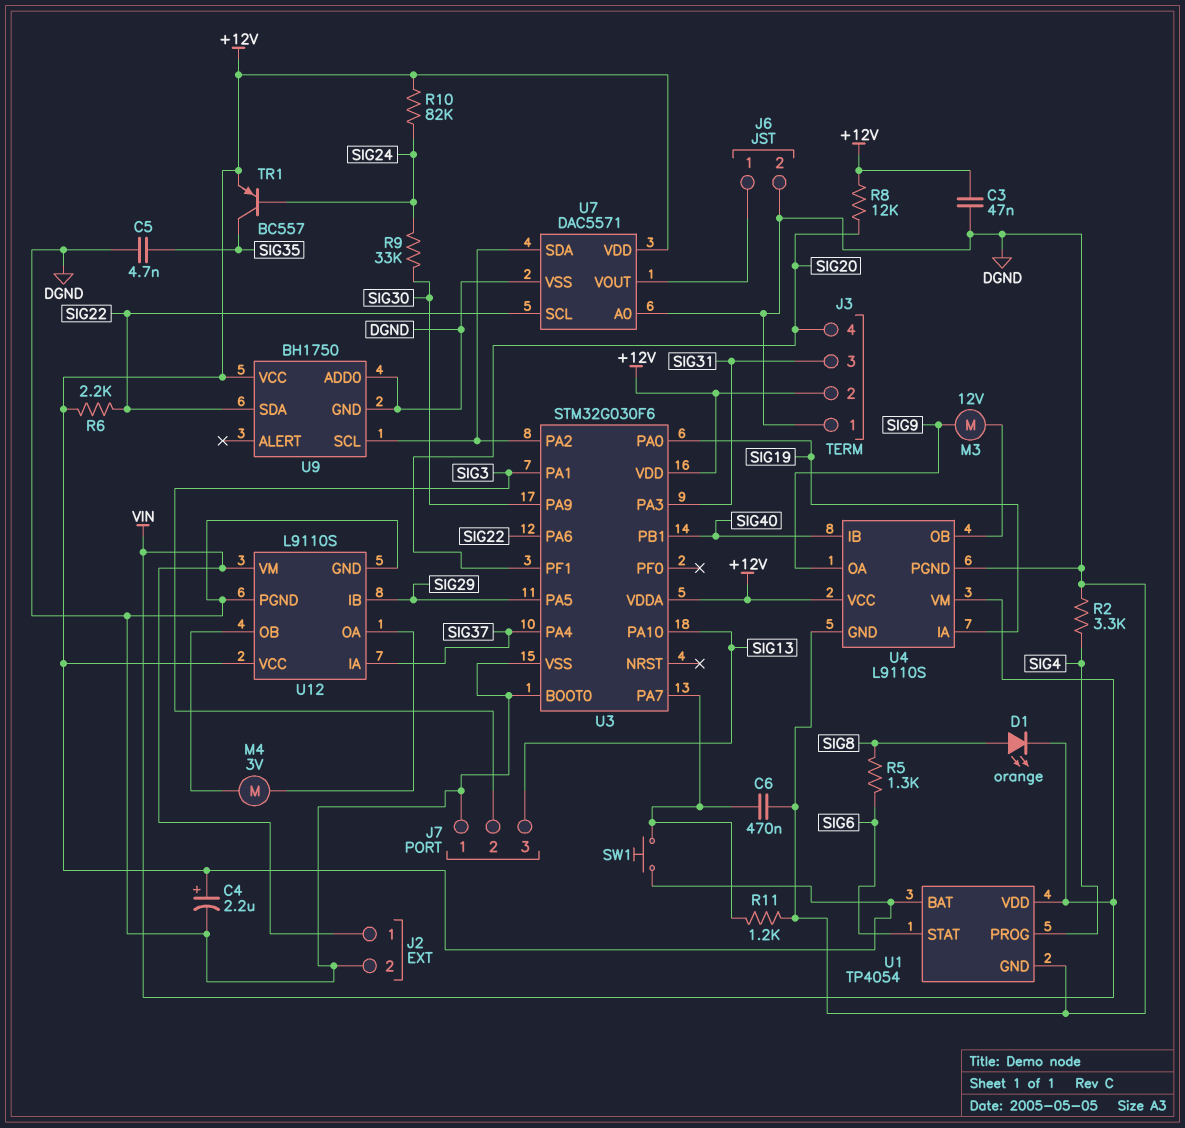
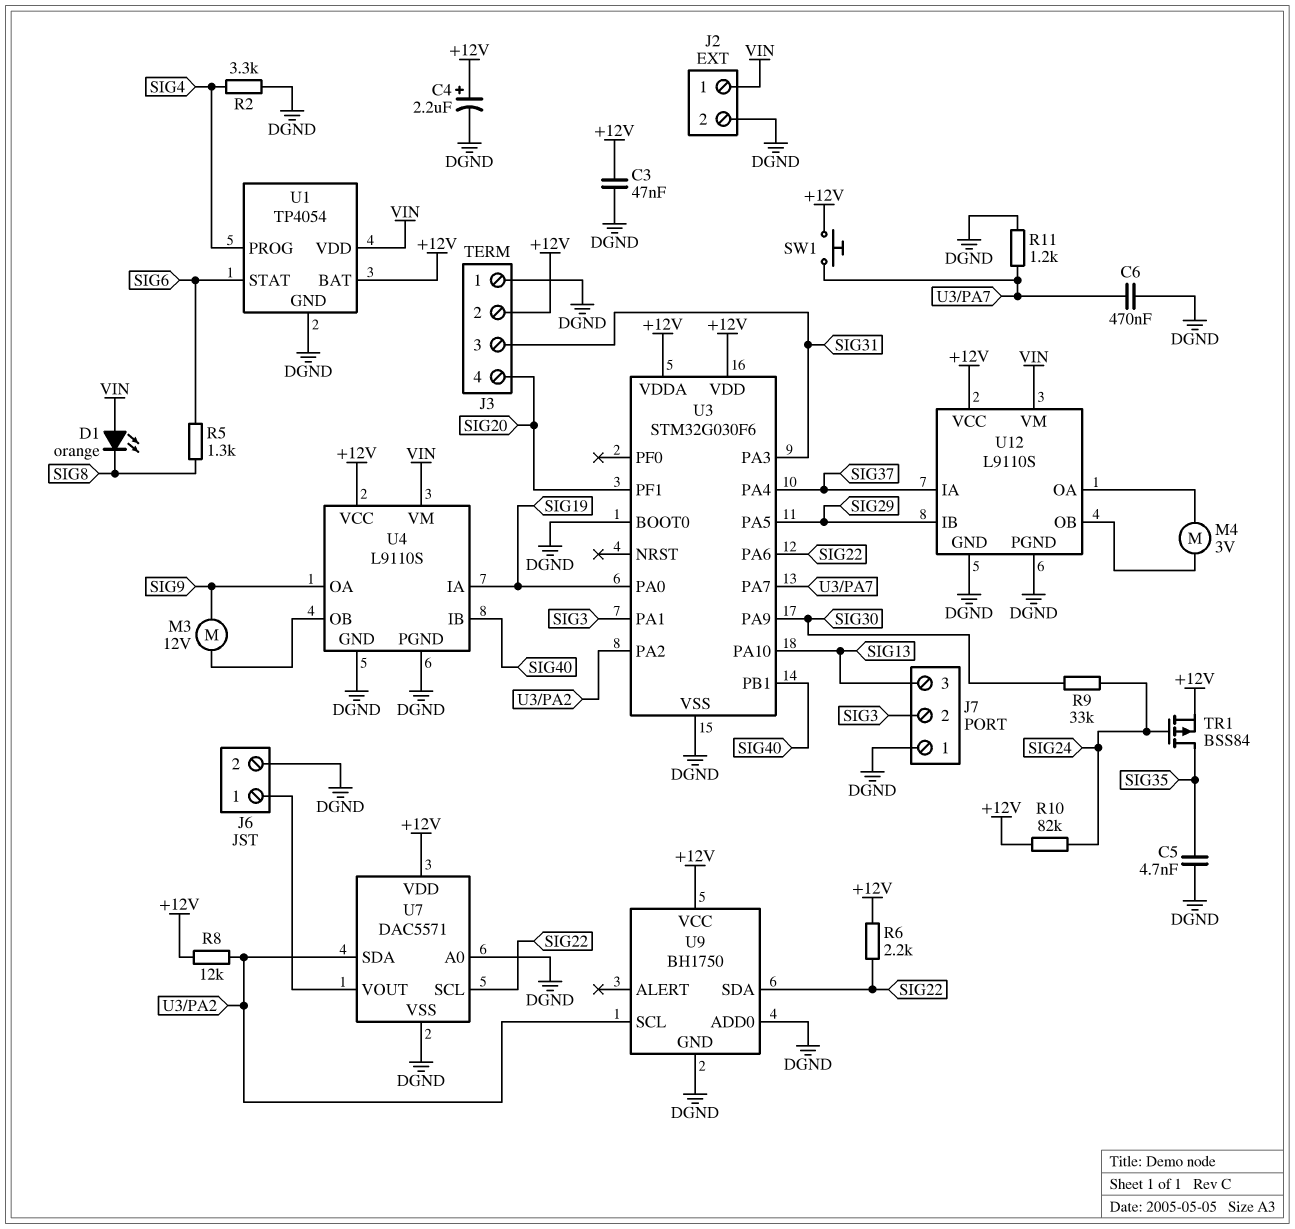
D1: LED orange (A SIG8, K VIN) -> LED orange (A VIN, K SIG8)
R8: 12k (+12V, SIG20) -> 12k (+12V, U3/PA2)
TR1: PNP BC557 (B SIG24, C SIG35, E +12V) -> PMOS BSS84 (G SIG24, D SIG35, S +12V)

